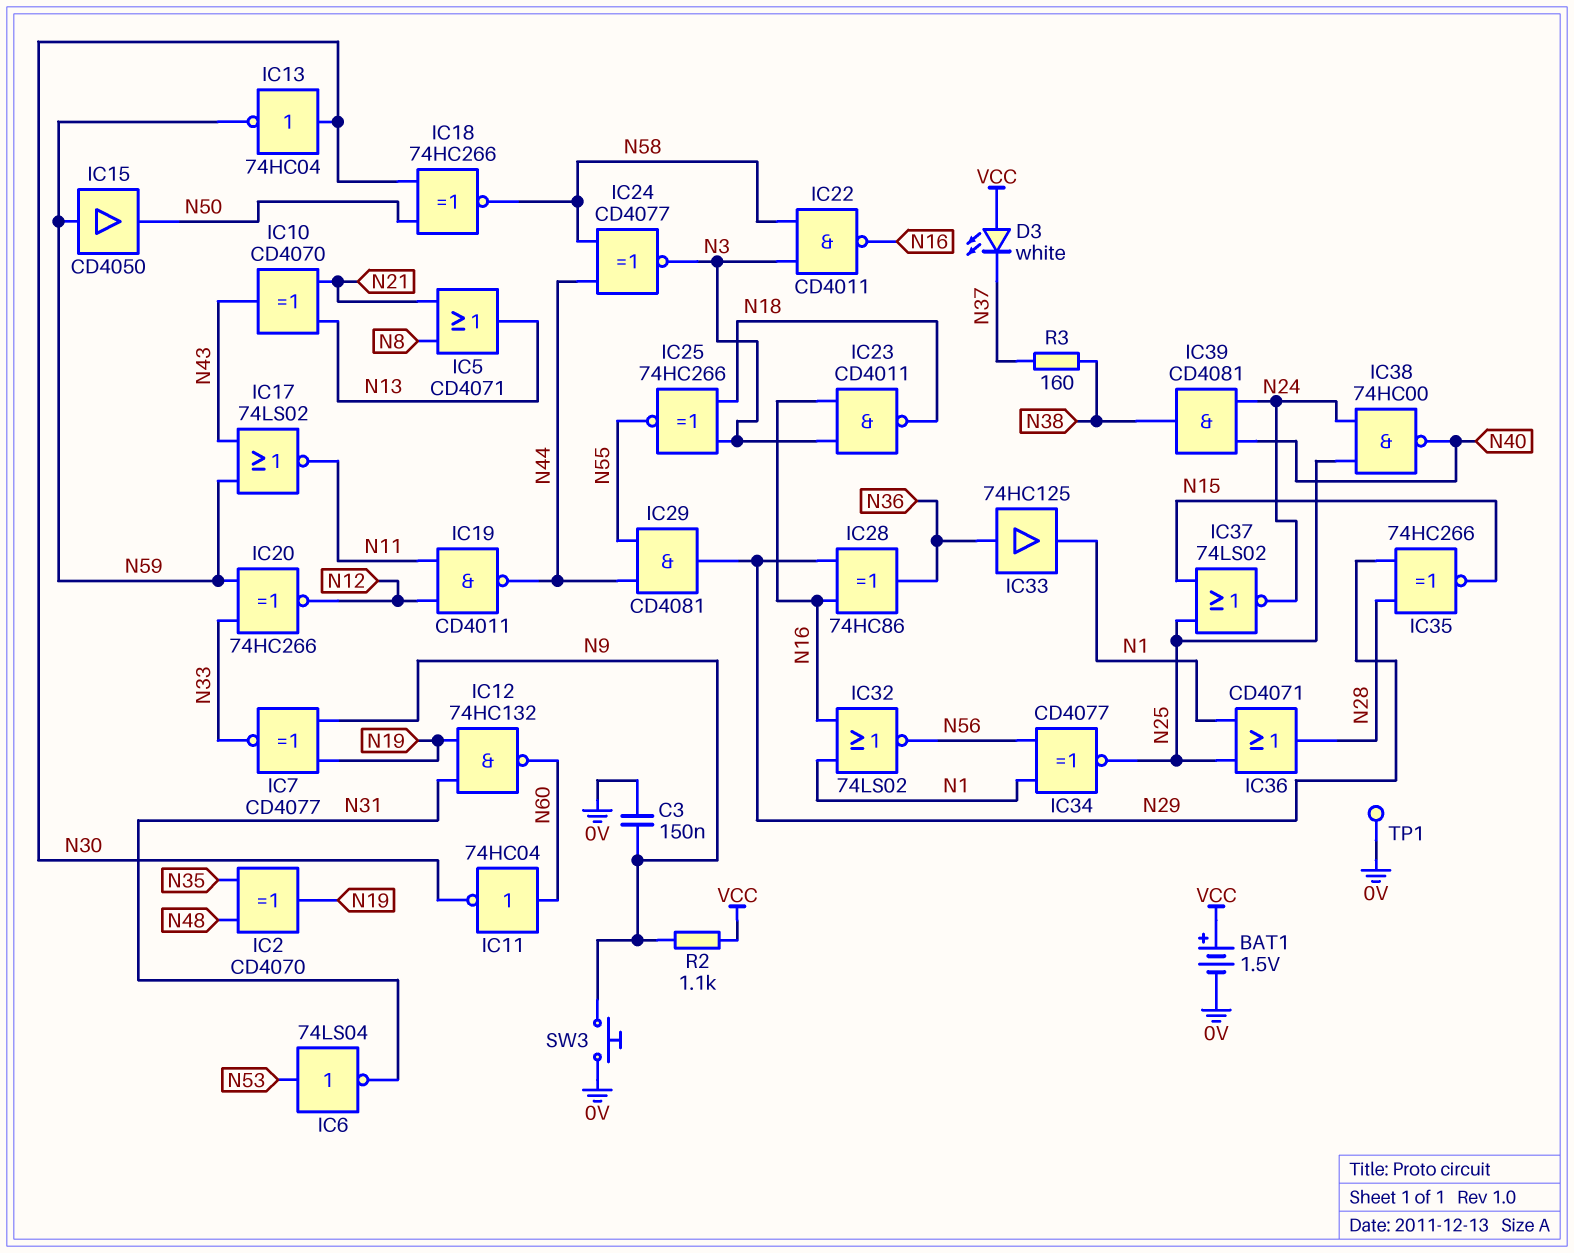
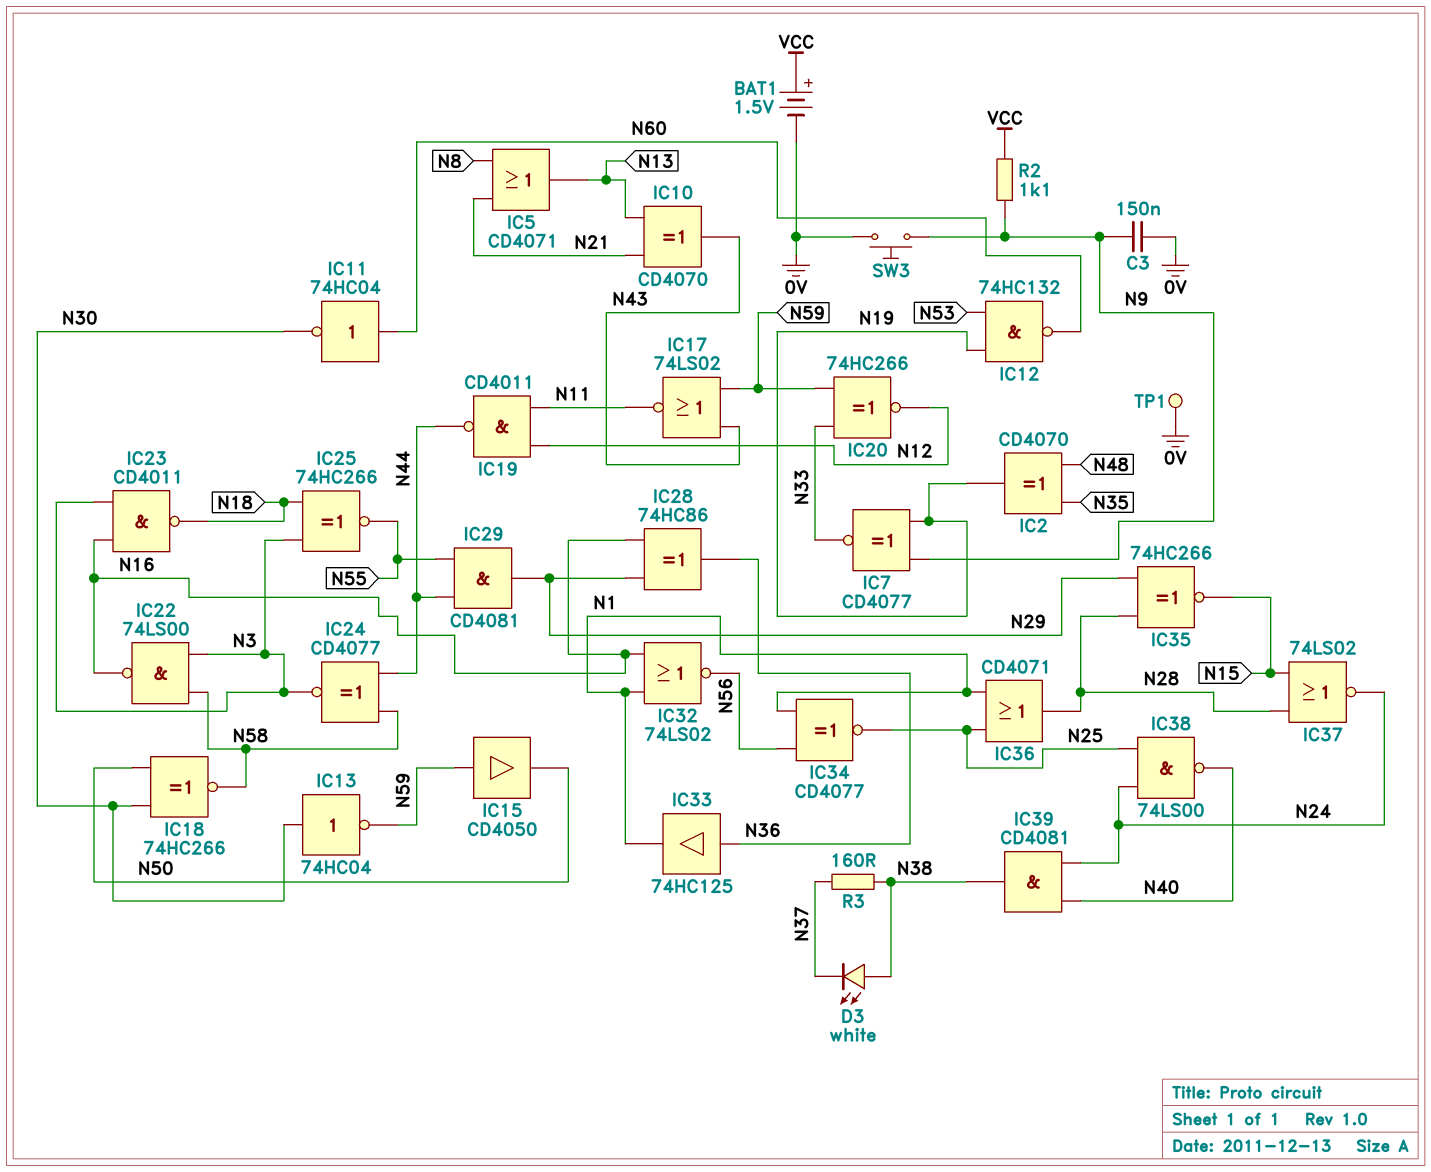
D3: LED white (A VCC, K N37) -> LED white (A N38, K N37)
IC6: NOT 74LS04 (in N53, out N31) -> none
IC12: NAND 74HC132 (in N19, in N31, out N60) -> NAND 74HC132 (in N19, in N53, out N60)
IC22: NAND CD4011 (in N3, in N58, out N16) -> NAND 74LS00 (in N3, in N58, out N16)
IC37: NOR 74LS02 (in N15, in N25, out N24) -> NOR 74LS02 (in N15, in N28, out N24)
IC38: NAND 74HC00 (in N24, in N25, out N40) -> NAND 74LS00 (in N24, in N25, out N40)

